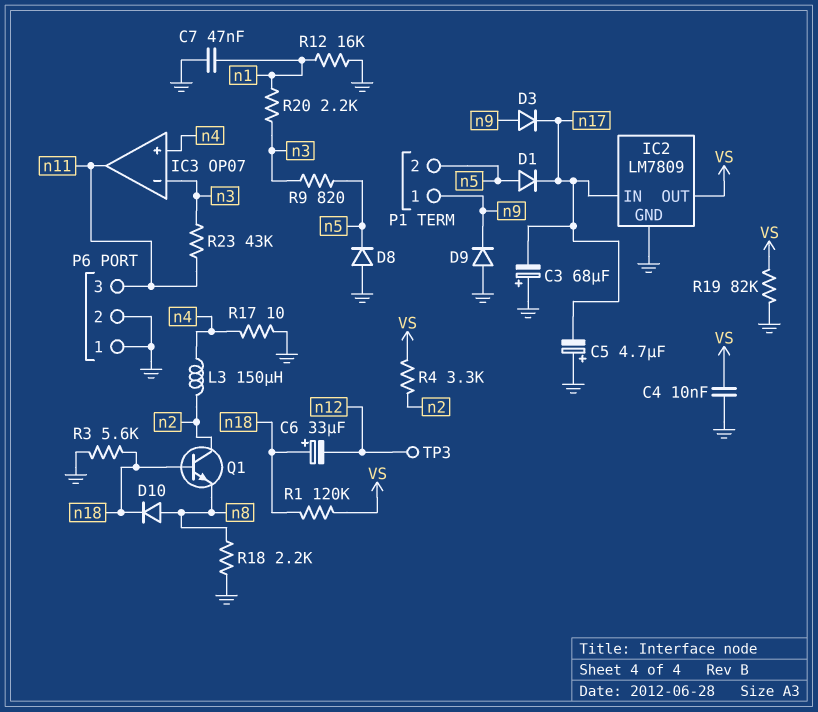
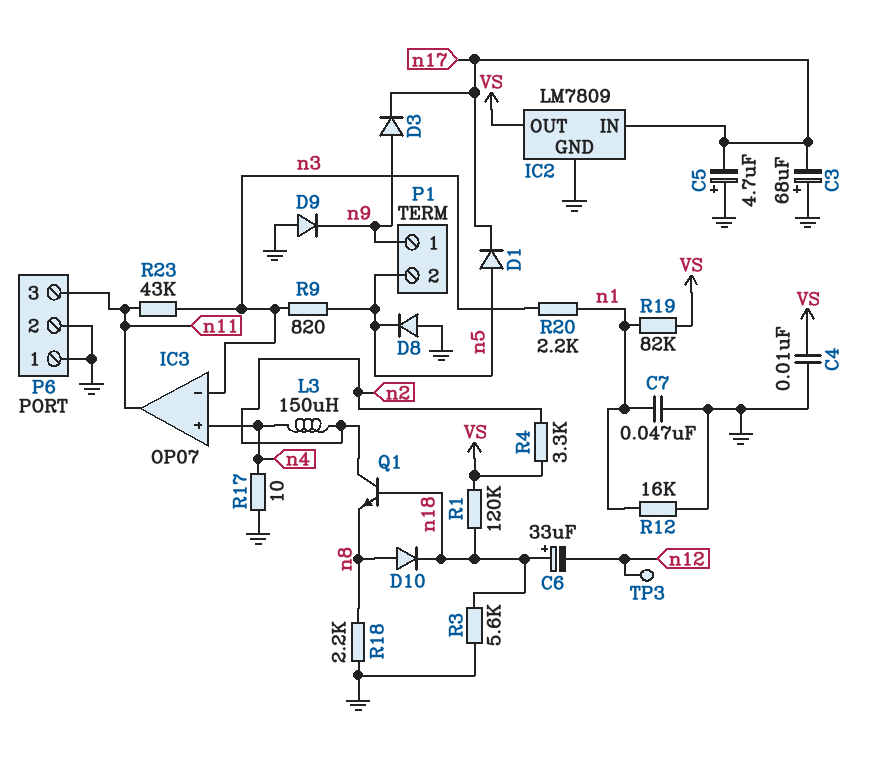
R19: 82k (GND, VS) -> 82k (VS, n1)

